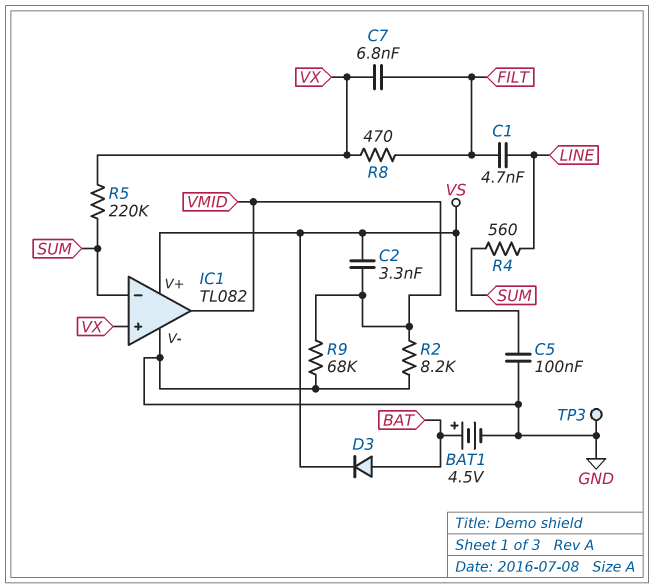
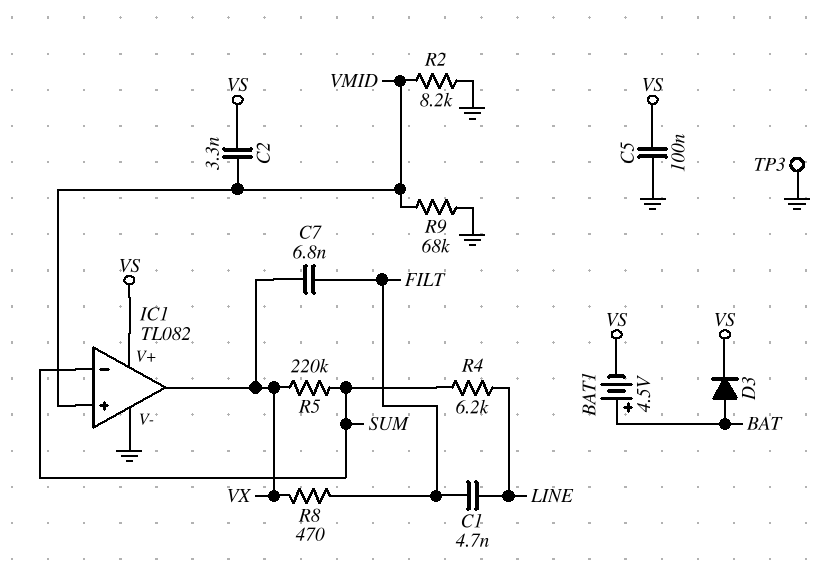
BAT1: 4.5V (plus BAT, minus GND) -> 4.5V (plus BAT, minus VS)
IC1 pin in+: VX -> VMID
IC1 pin out: VMID -> VX
R4: 560 (LINE, SUM) -> 6.2k (LINE, SUM)

